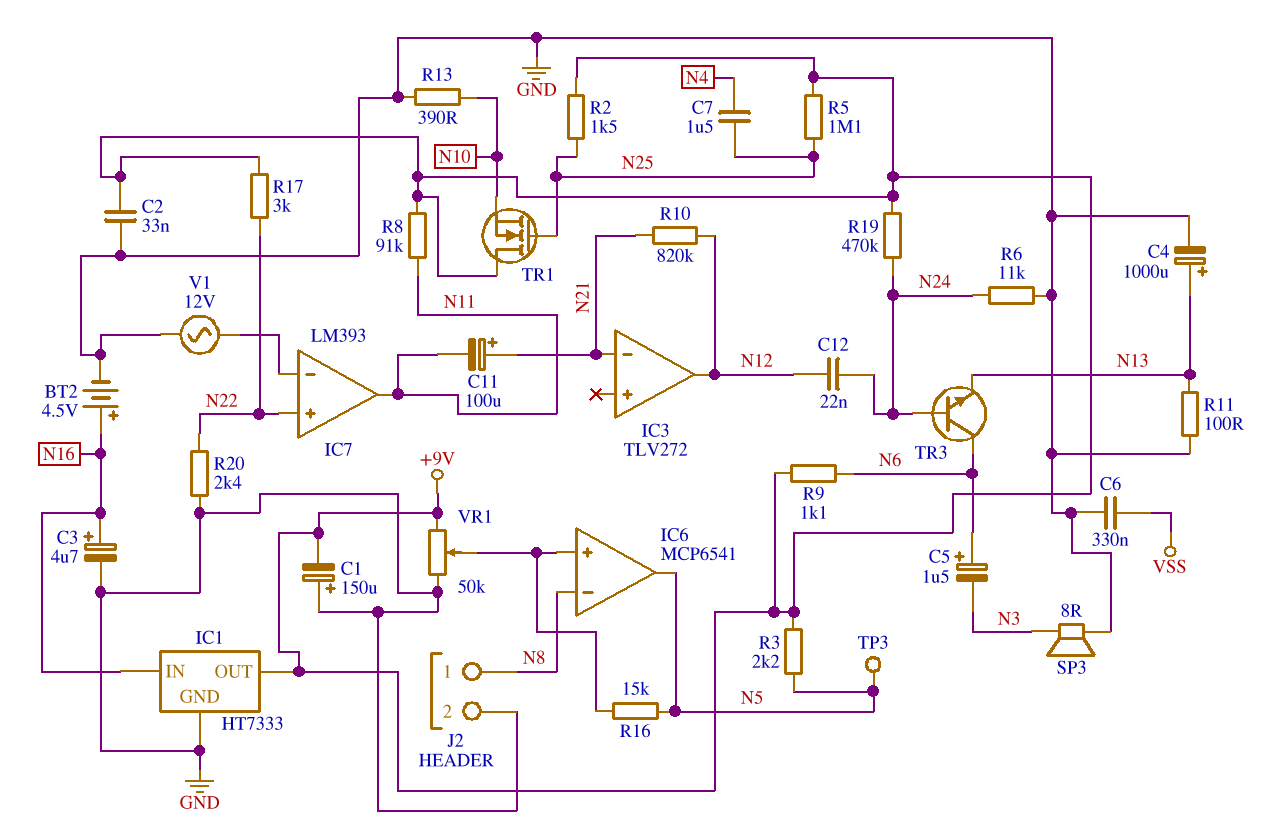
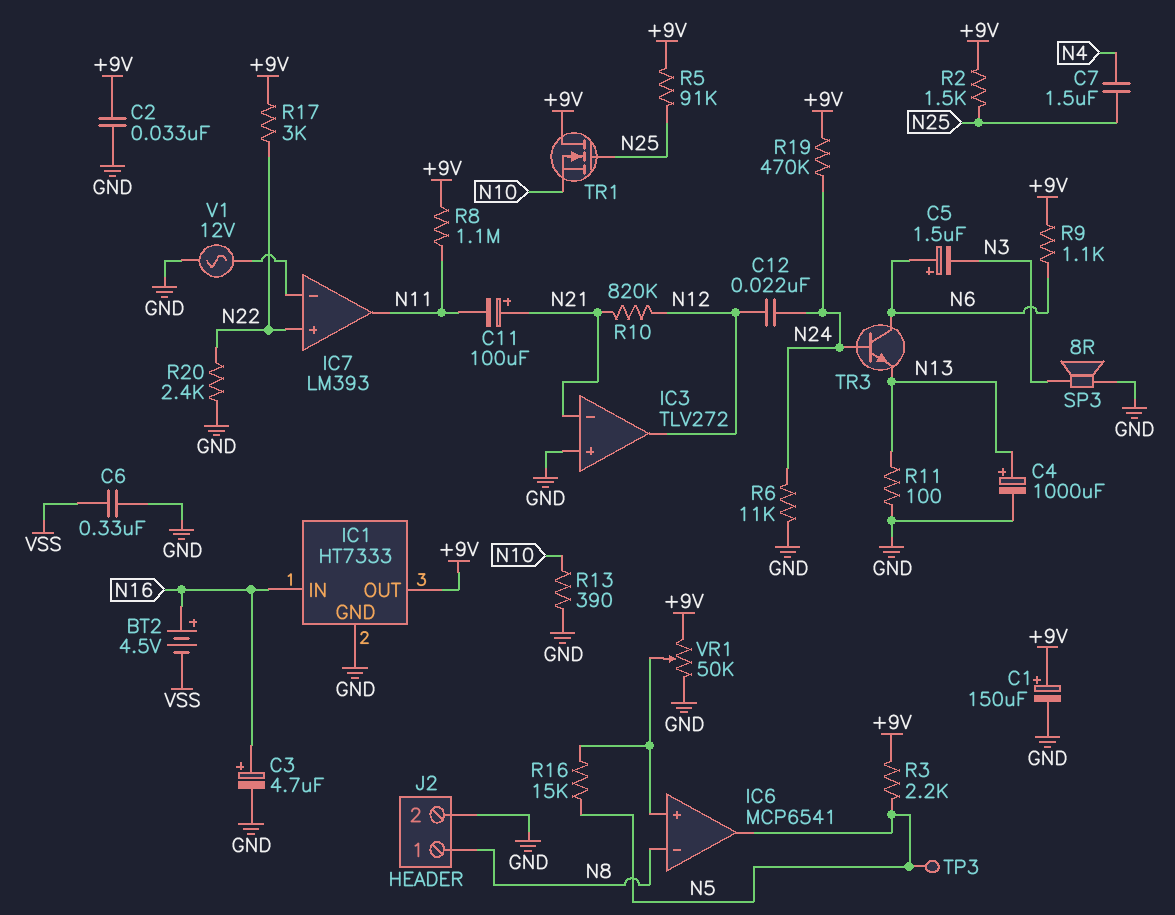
BT2: 4.5V (plus N16, minus GND) -> 4.5V (plus N16, minus VSS)
C1: 150uF (plus GND, minus +9V) -> 150uF (plus +9V, minus GND)
IC3 pin in+: none -> GND
R5: 1.1M (+9V, N25) -> 91k (+9V, N25)
R8: 91k (+9V, N11) -> 1.1M (+9V, N11)

